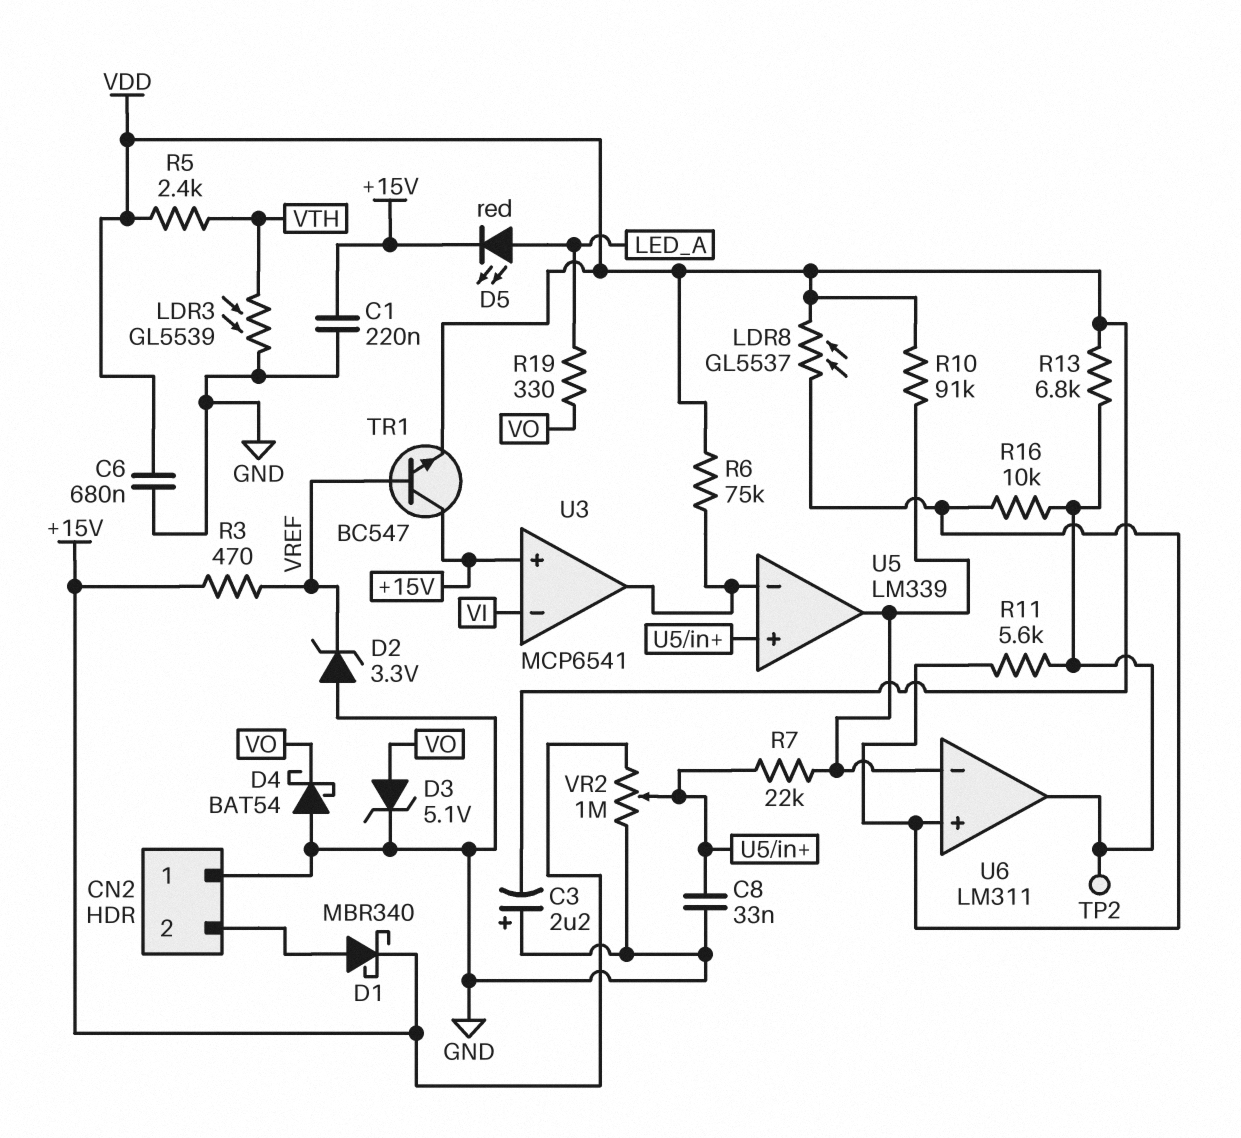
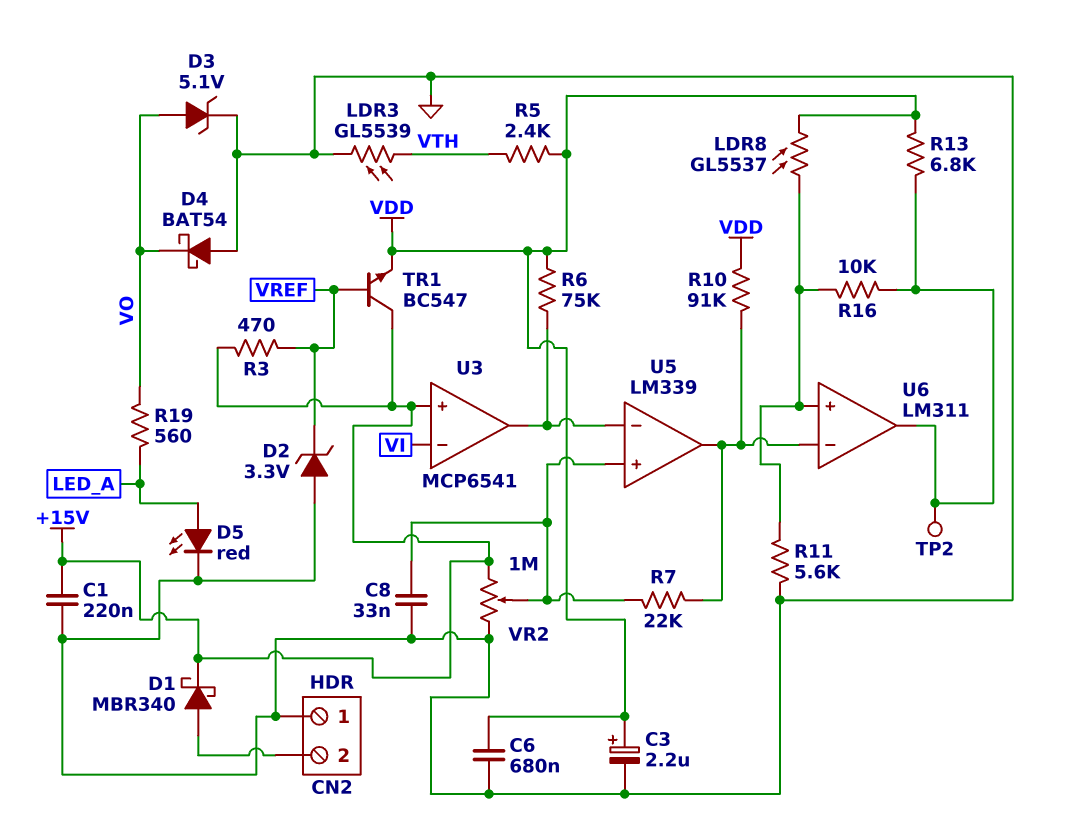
C3: 2.2uF (plus GND, minus VDD) -> 2.2uF (plus VDD, minus GND)
D5: LED red (A LED_A, K +15V) -> LED red (A LED_A, K GND)
R11: 5.6k (U6/in+, U6/out) -> 5.6k (GND, U6/in+)
R19: 330 (LED_A, VO) -> 560 (LED_A, VO)

